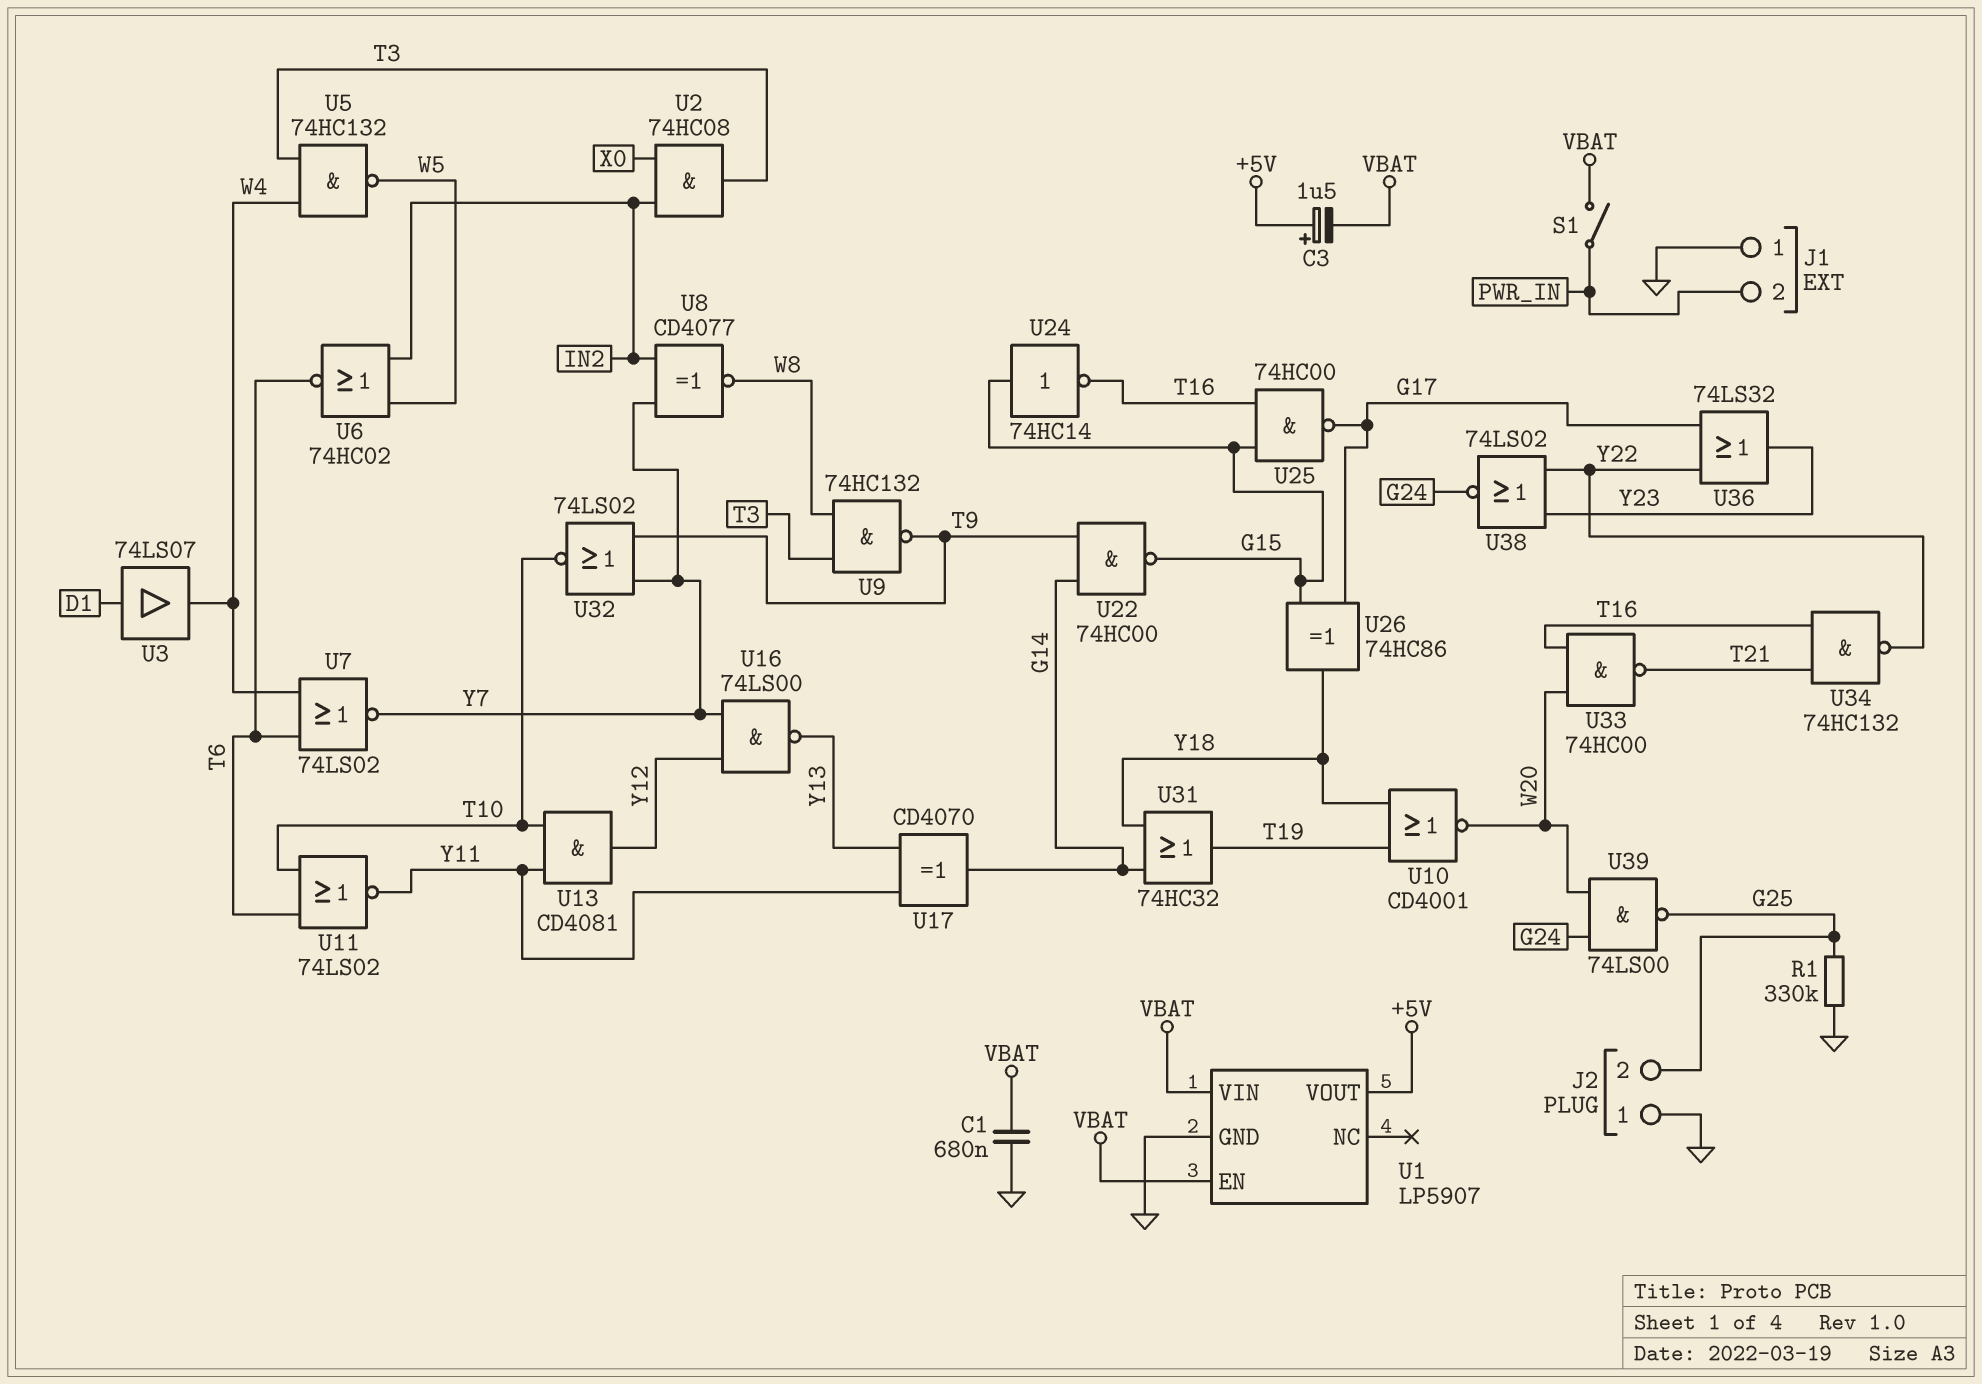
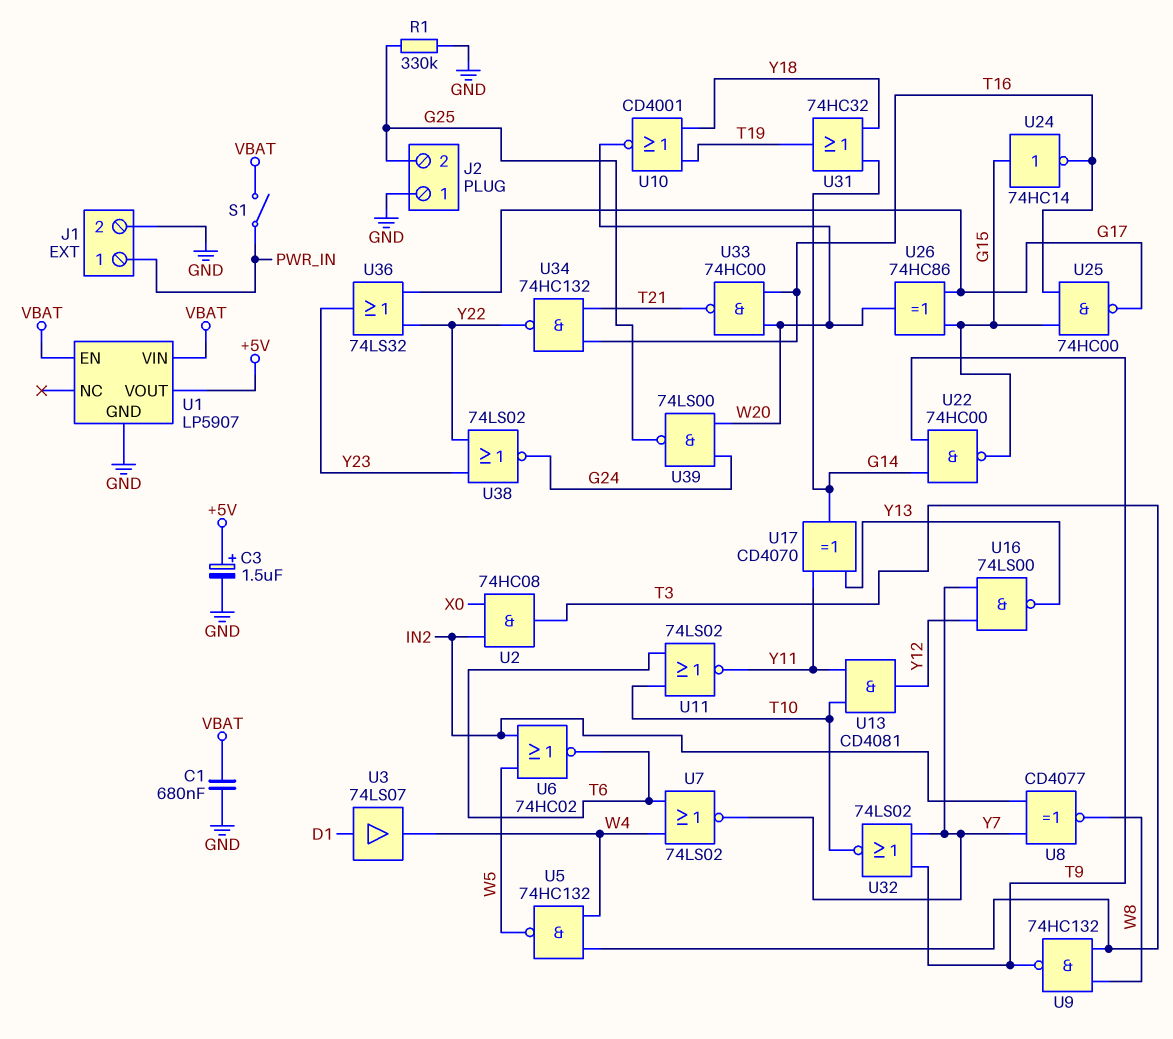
C3: 1.5uF (plus +5V, minus VBAT) -> 1.5uF (plus +5V, minus GND)
J1 pin 1: GND -> PWR_IN
J1 pin 2: PWR_IN -> GND
U26: XOR 74HC86 (in G15, in G17, out Y18) -> XOR 74HC86 (in G15, in G17, out W20)

